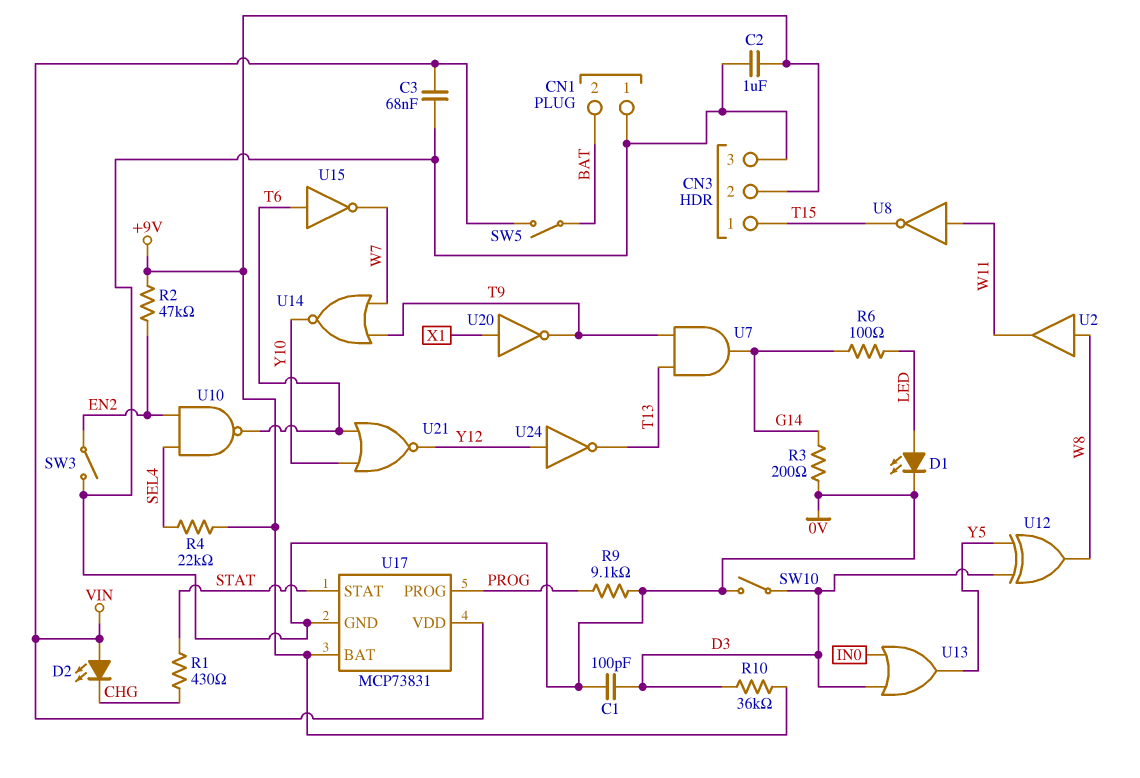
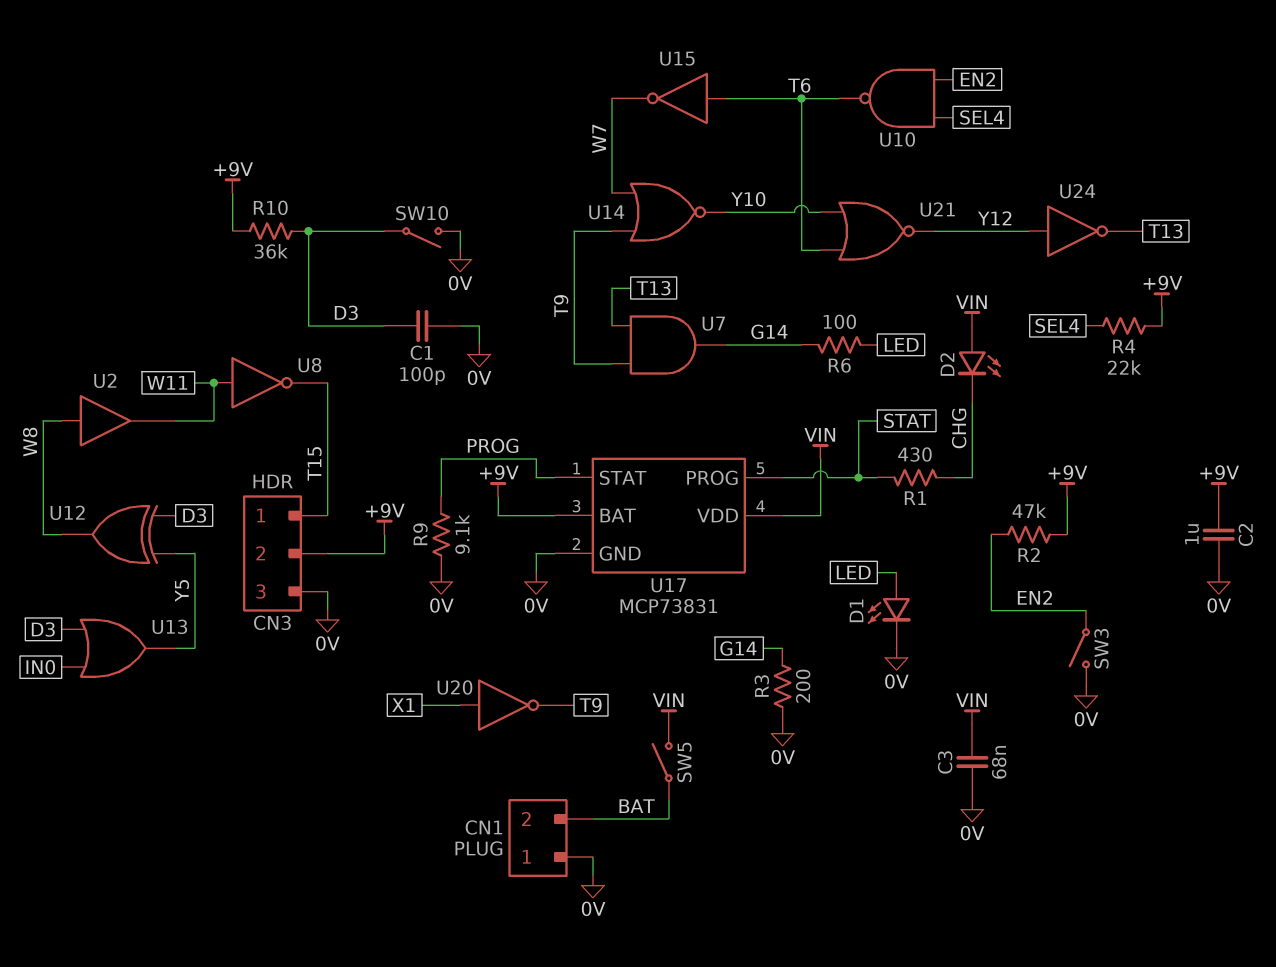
U17 pin PROG: PROG -> STAT
U17 pin STAT: STAT -> PROG

